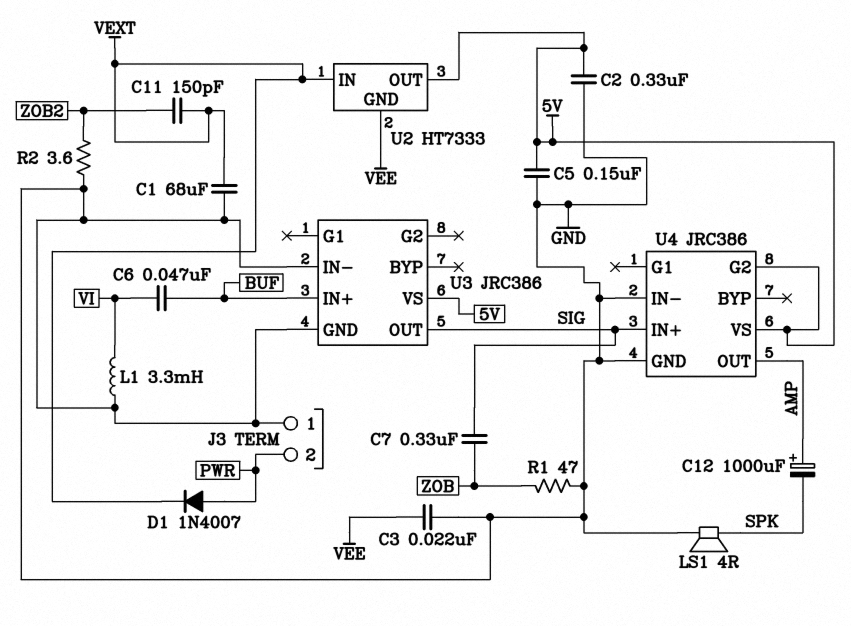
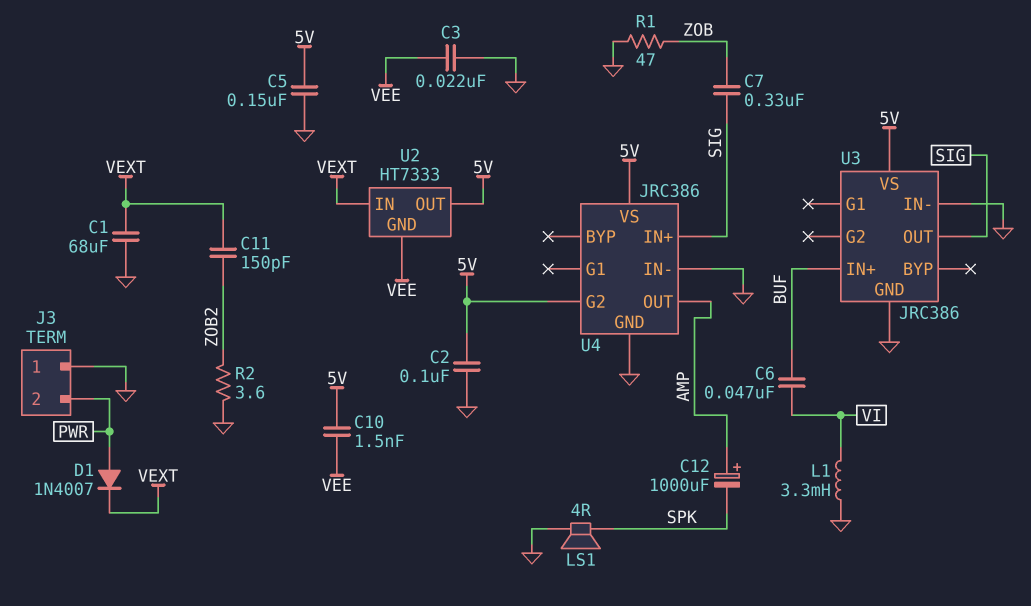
C2: 330nF (5V, GND) -> 100nF (5V, GND)
C10: none -> 1.5nF (5V, VEE)

